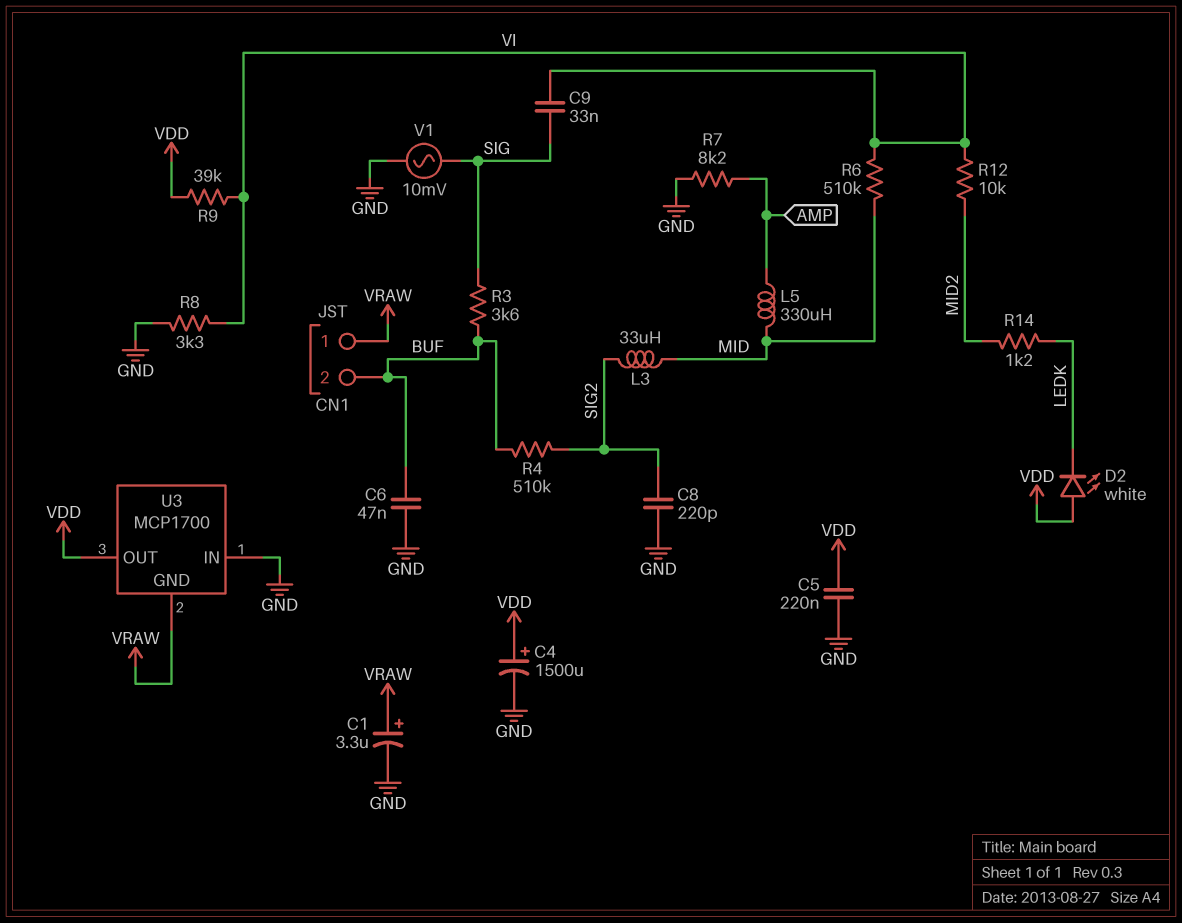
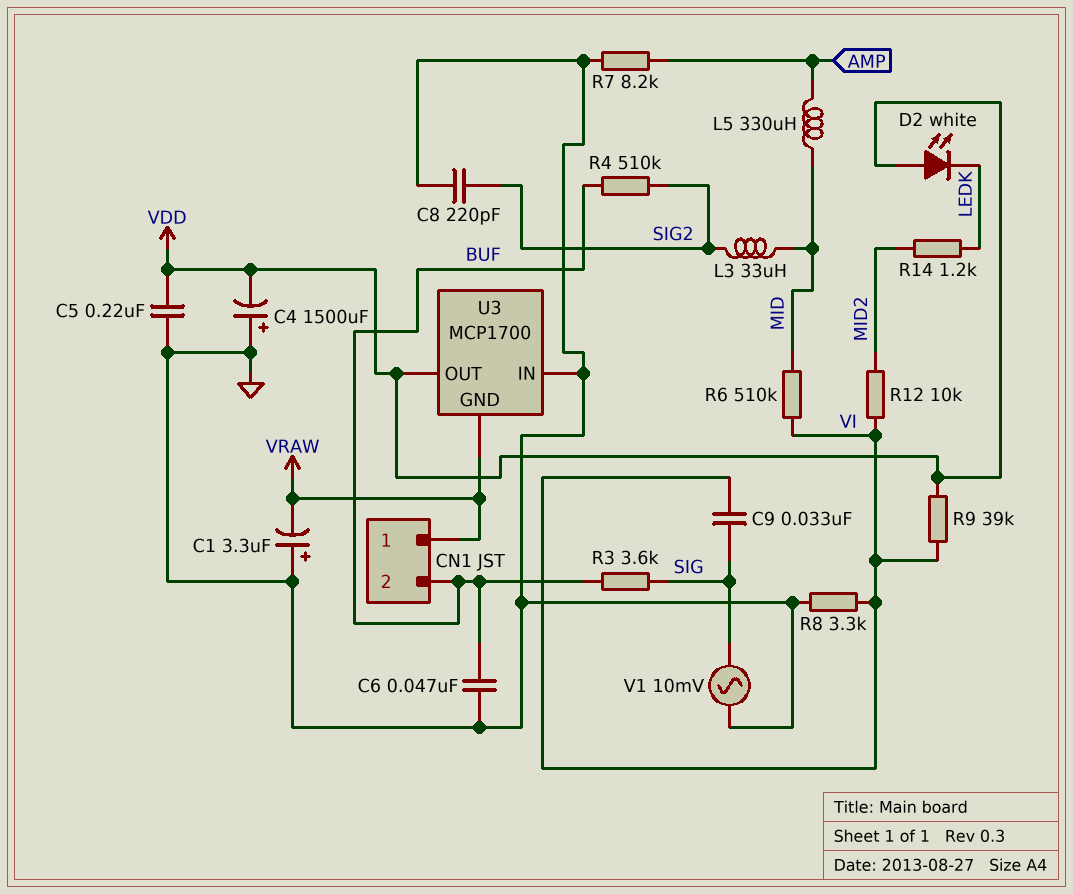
C1: 3.3uF (plus VRAW, minus GND) -> 3.3uF (plus GND, minus VRAW)
C4: 1500uF (plus VDD, minus GND) -> 1500uF (plus GND, minus VDD)

